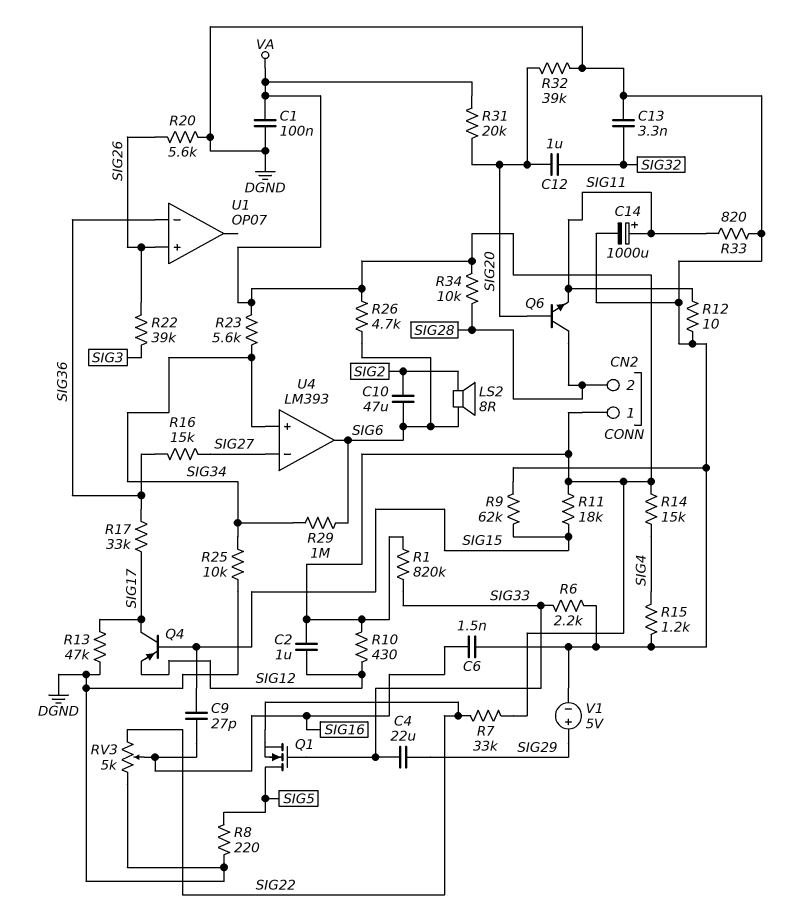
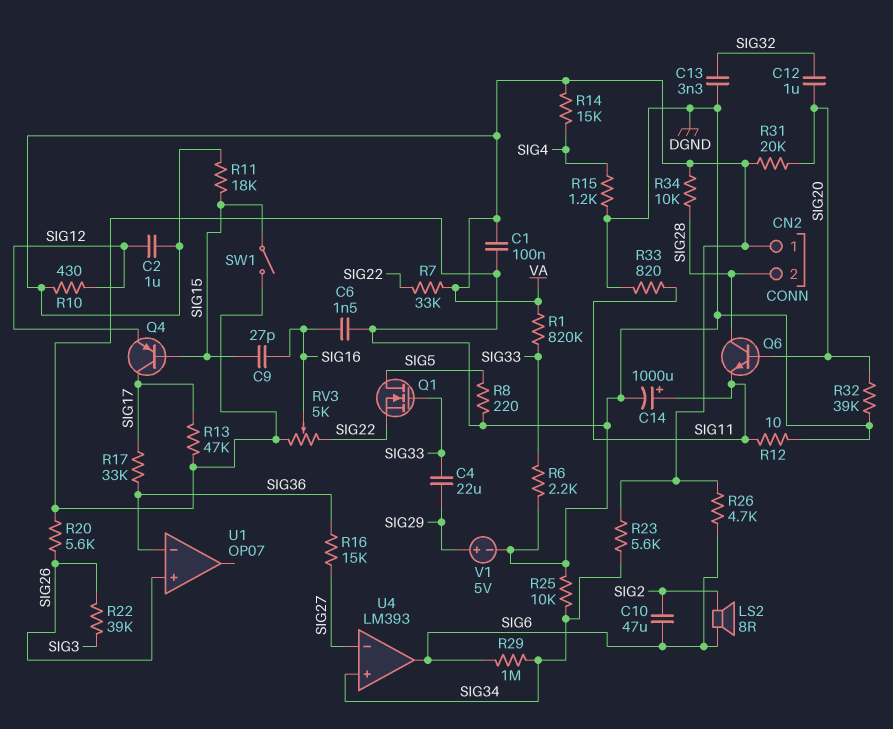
R9: 62k (DGND, SIG15) -> none
SW1: none -> switch (DGND, SIG15)

